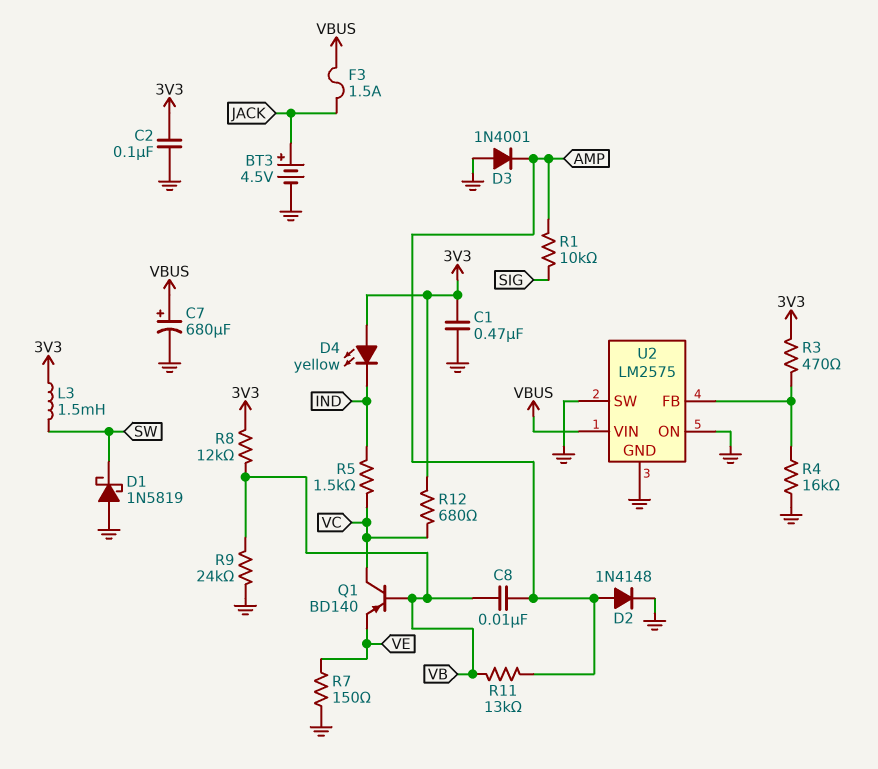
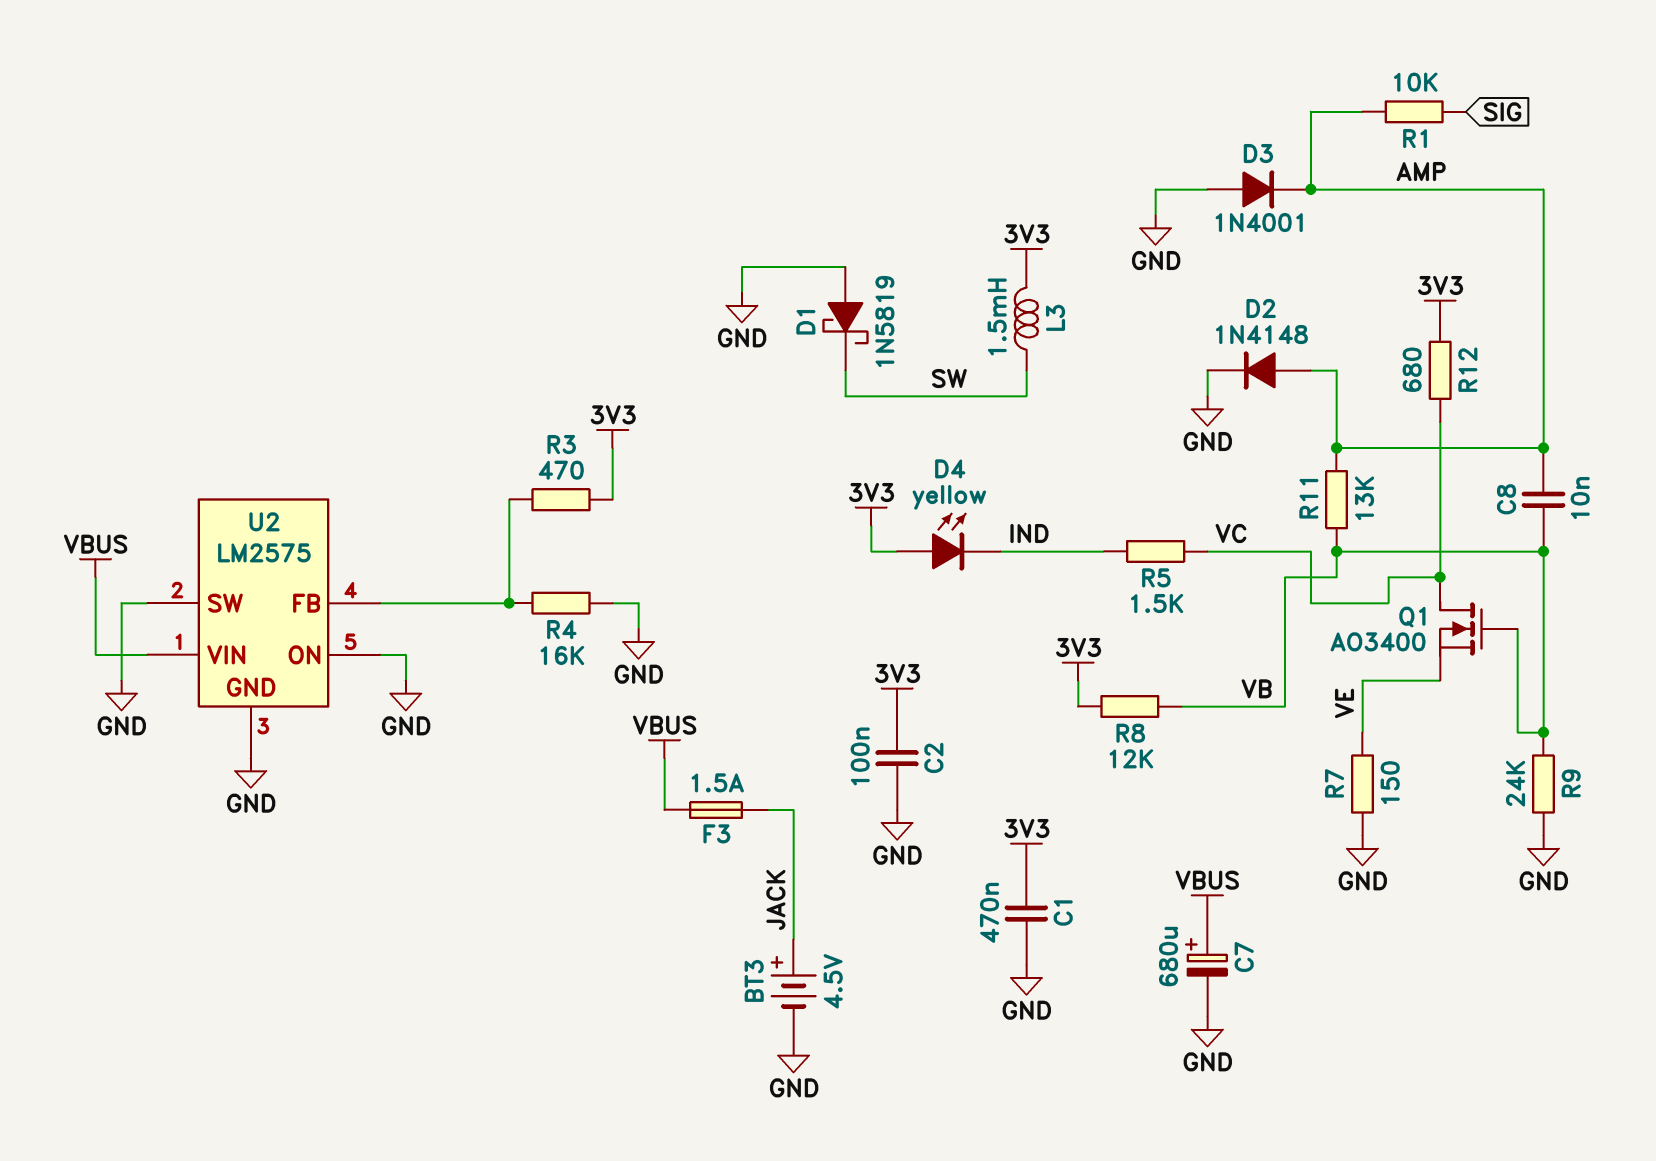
Q1: PNP BD140 (B VB, C VC, E VE) -> NMOS AO3400 (G VB, D VC, S VE)

